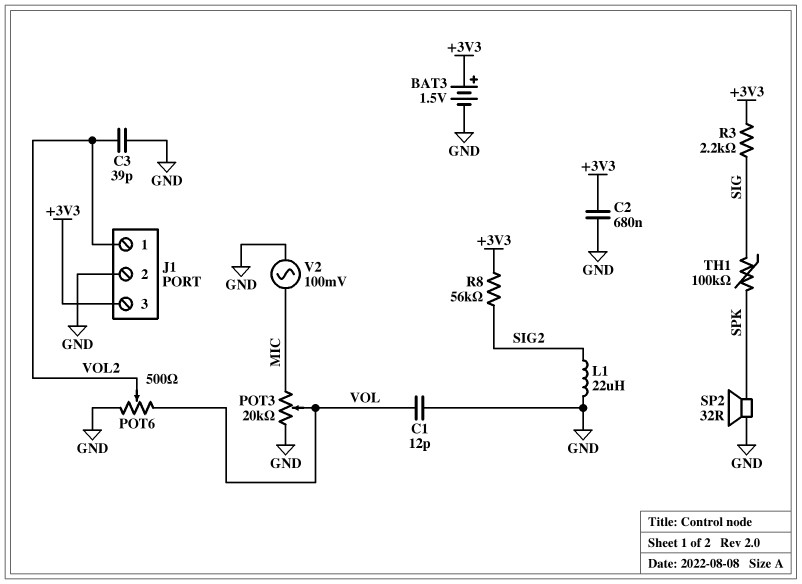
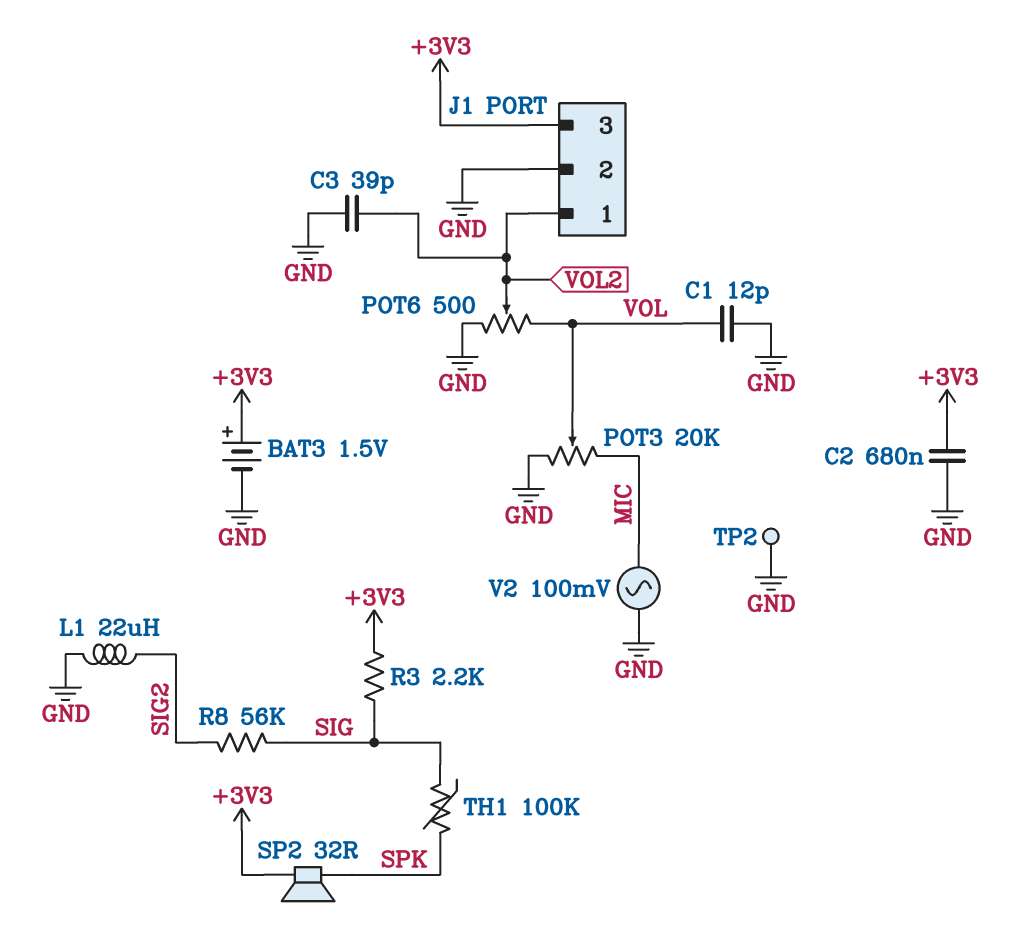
R8: 56k (+3V3, SIG2) -> 56k (SIG, SIG2)
SP2: speaker 32R (GND, SPK) -> speaker 32R (+3V3, SPK)
TP2: none -> test point (GND)

